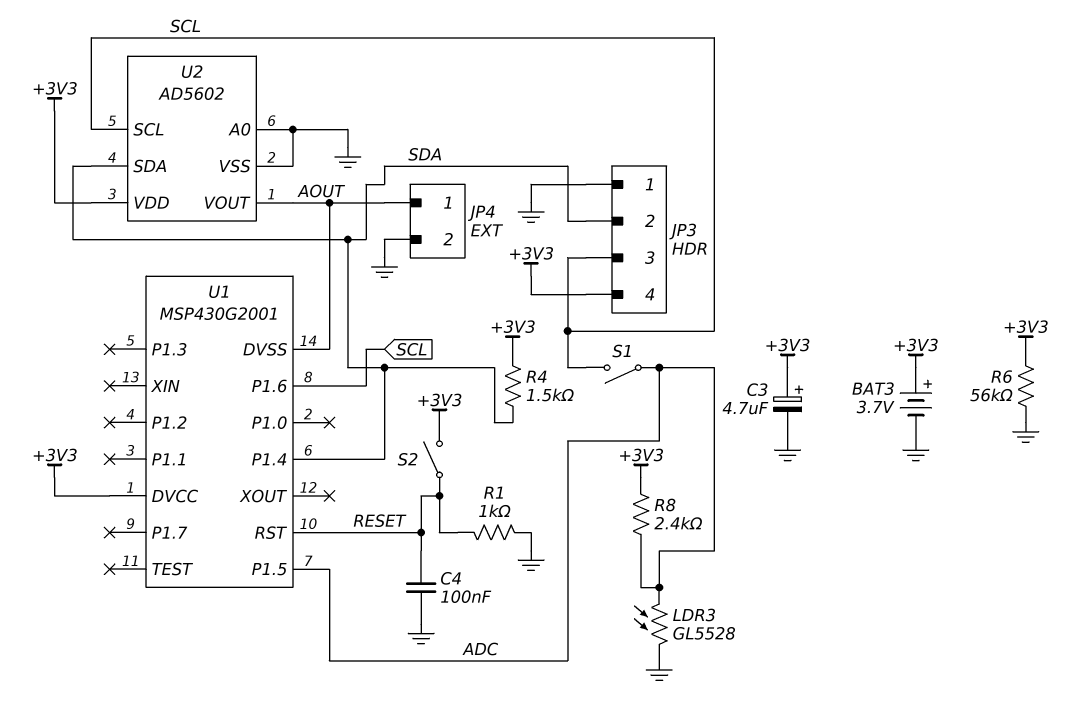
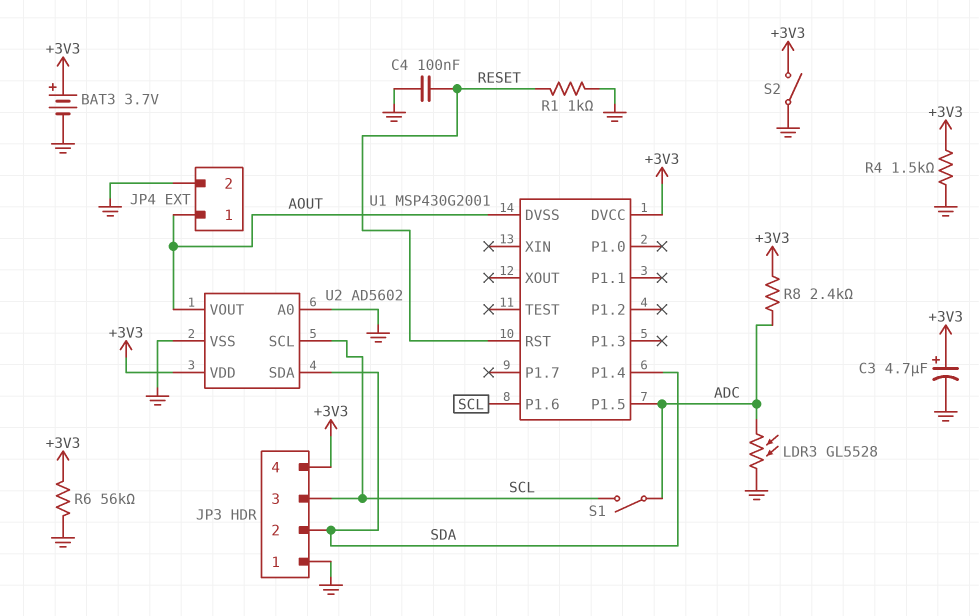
R4: 1.5k (+3V3, SDA) -> 1.5k (+3V3, GND)
S2: switch (+3V3, RESET) -> switch (+3V3, GND)

